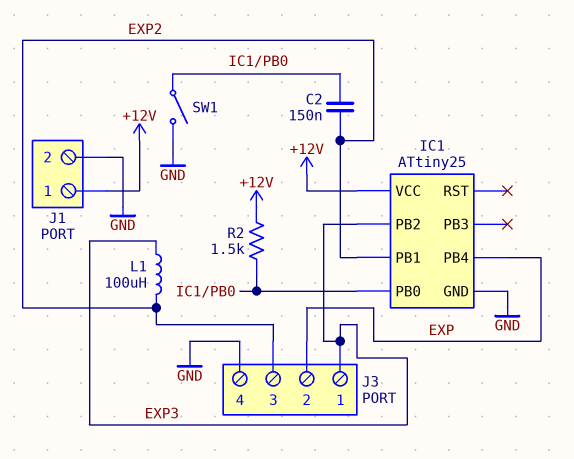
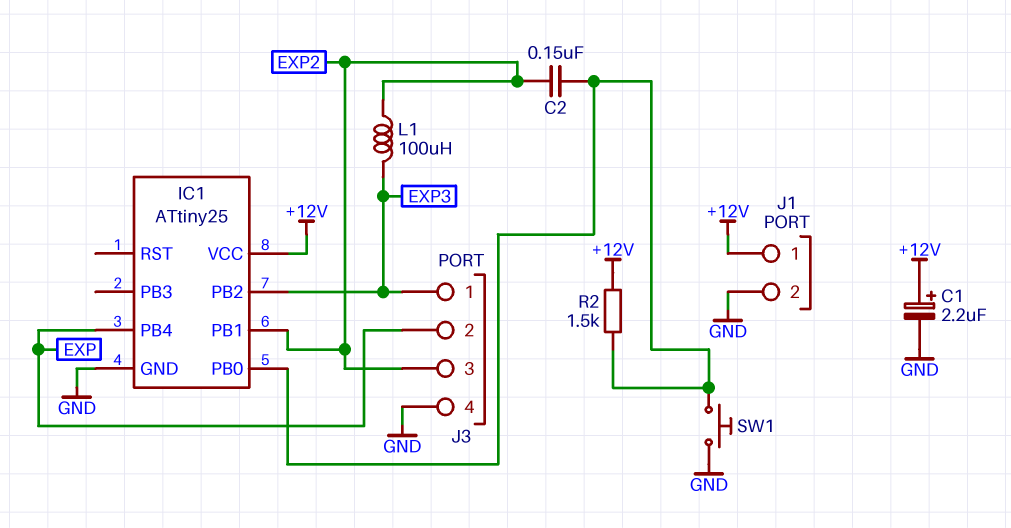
C1: none -> 2.2uF (plus +12V, minus GND)
SW1: switch (GND, IC1/PB0) -> button (GND, IC1/PB0)

